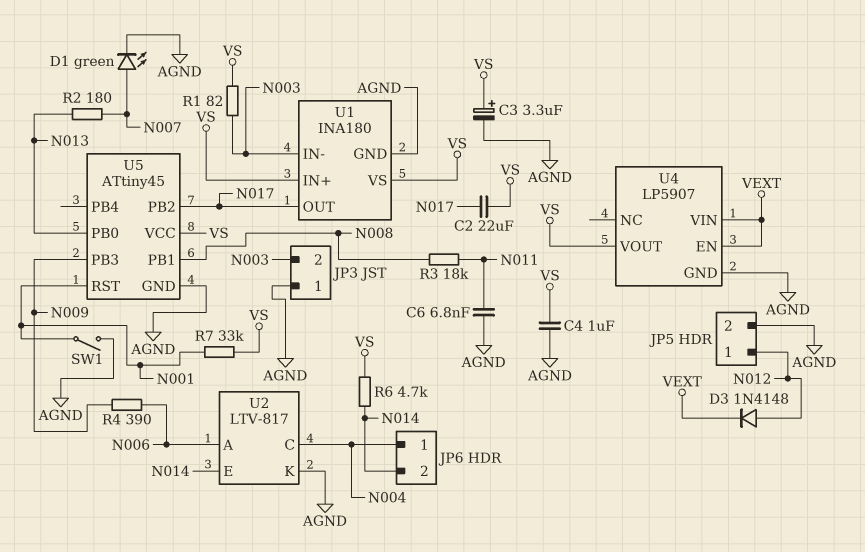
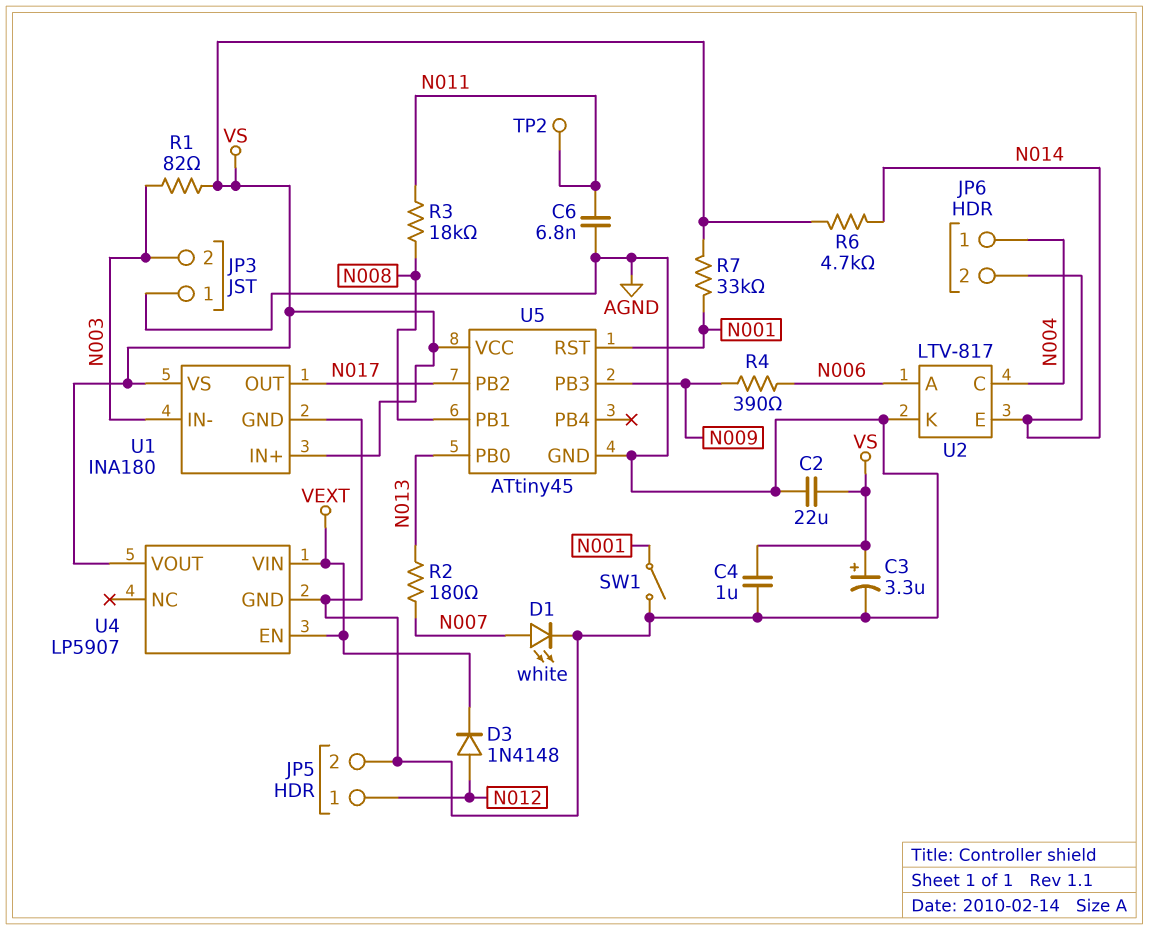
C2: 22uF (N017, VS) -> 22uF (AGND, VS)
D1: LED green (A N007, K AGND) -> LED white (A N007, K AGND)
TP2: none -> test point (N011)

